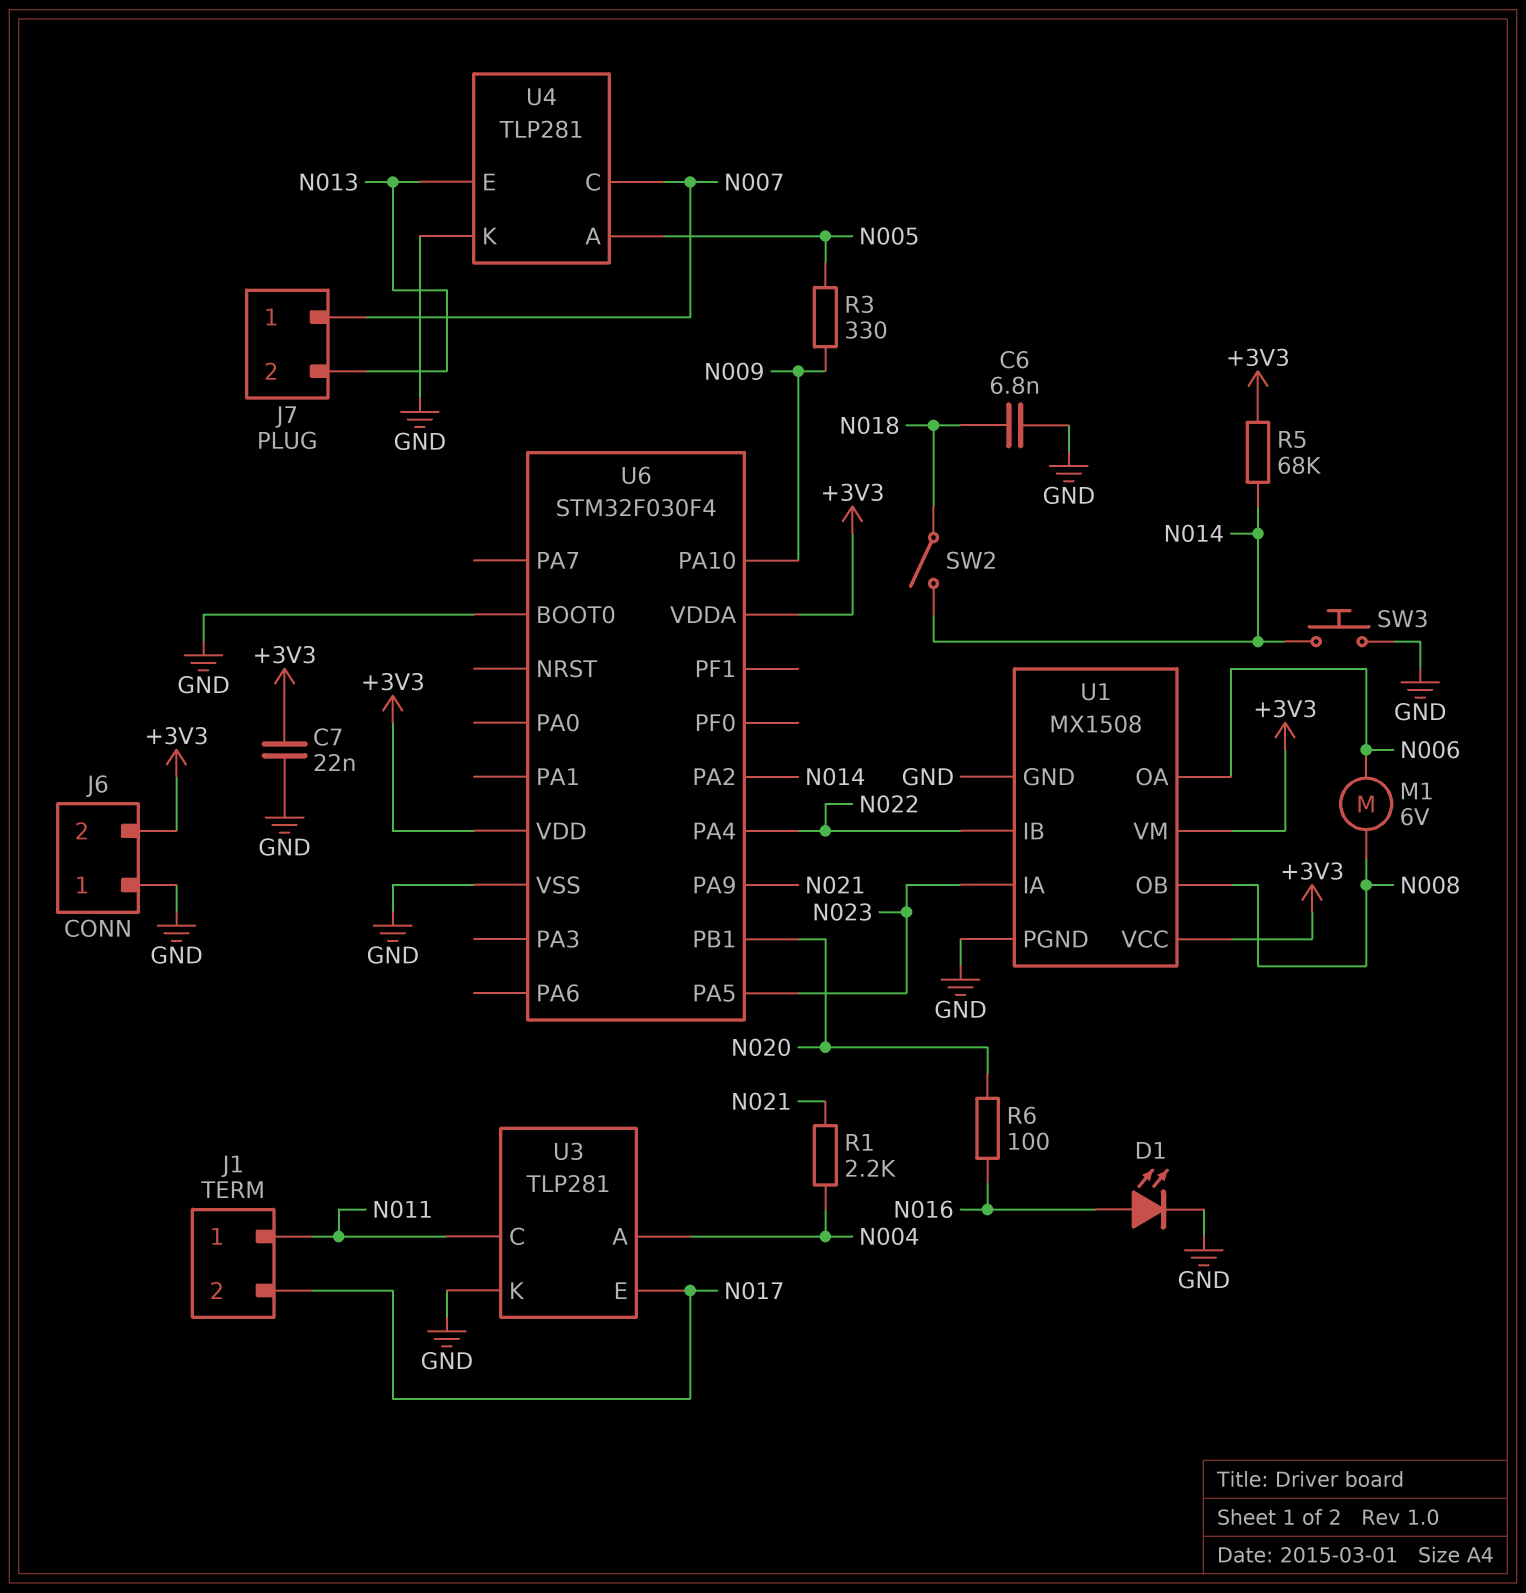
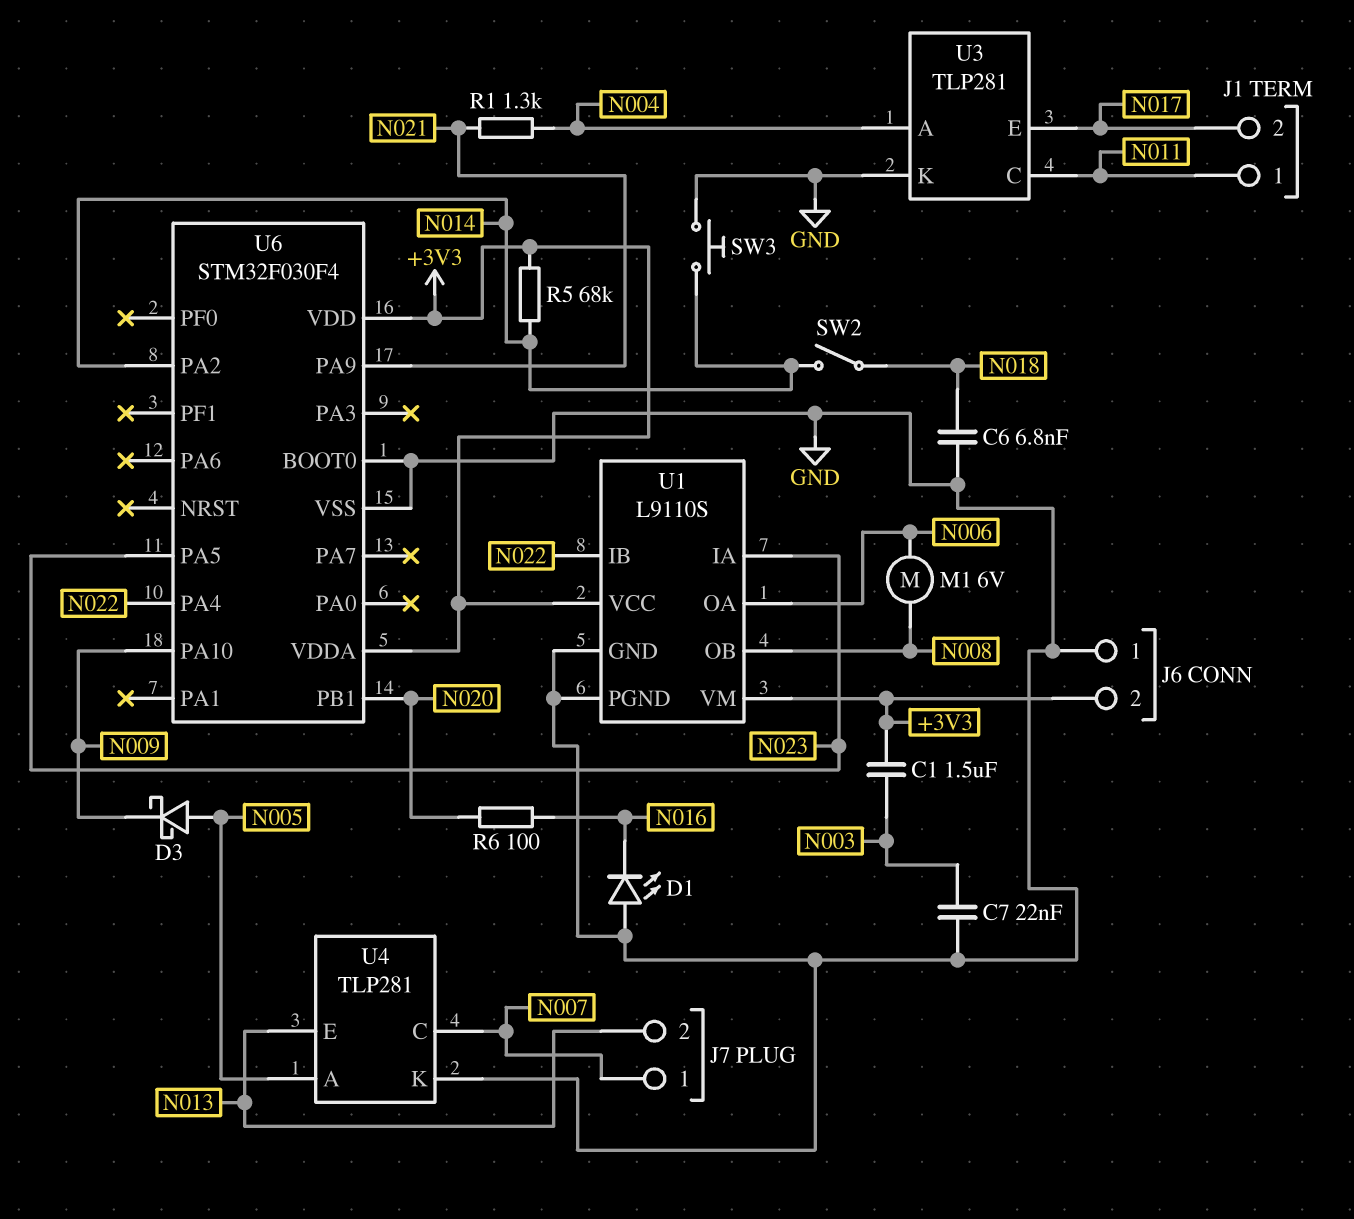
C1: none -> 1.5uF (+3V3, N003)
C7: 22nF (+3V3, GND) -> 22nF (GND, N003)
D1: LED (A N016, K GND) -> LED (A GND, K N016)
D3: none -> schottky (A N005, K N009)
R1: 2.2k (N004, N021) -> 1.3k (N004, N021)
R3: 330 (N005, N009) -> none
U1: MX1508 -> L9110S

